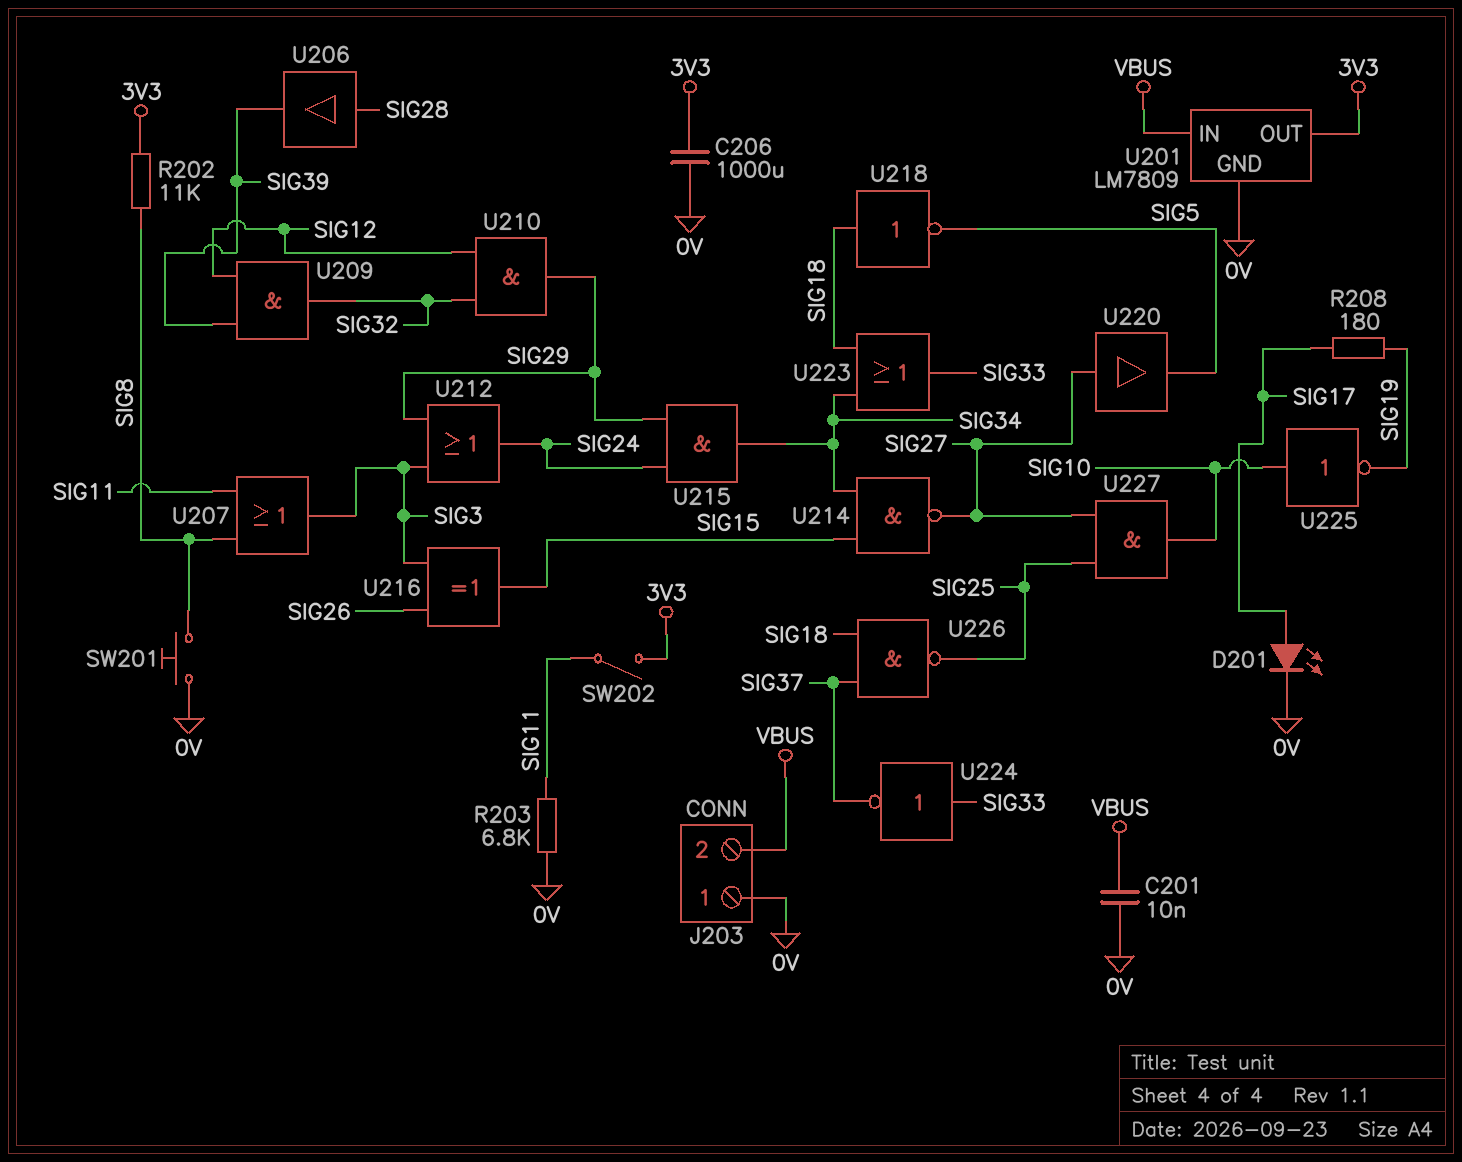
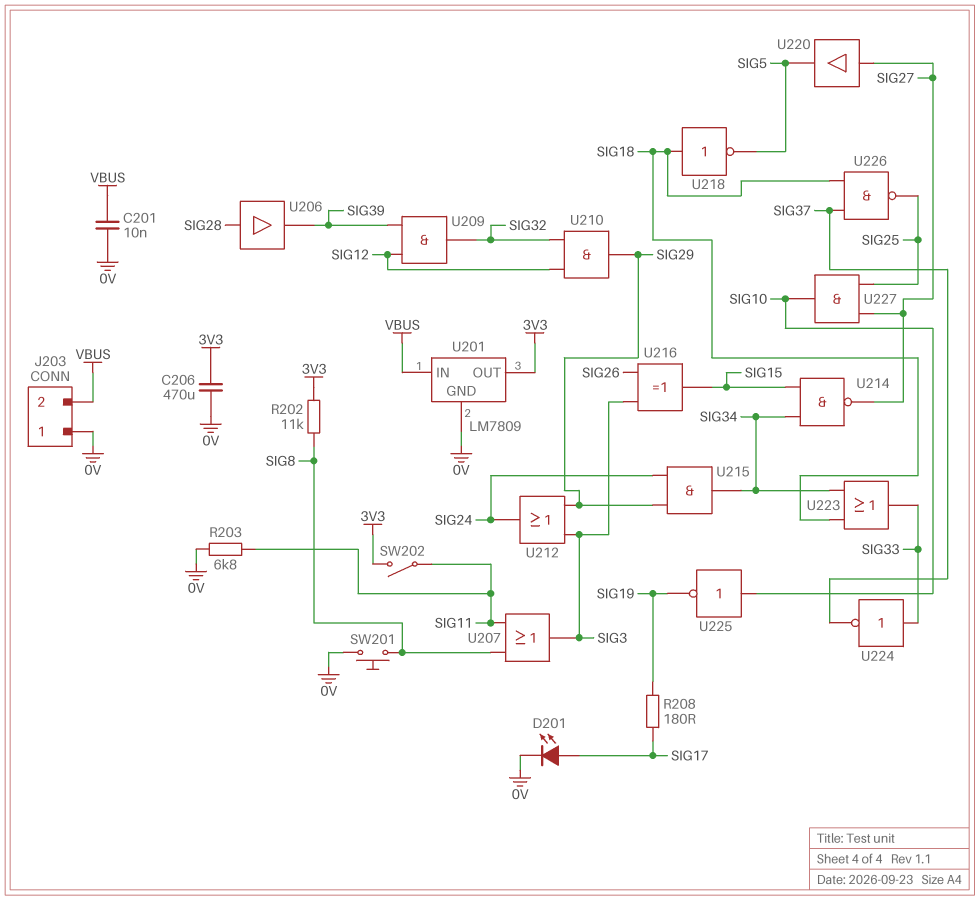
C206: 1000uF (0V, 3V3) -> 470uF (0V, 3V3)

